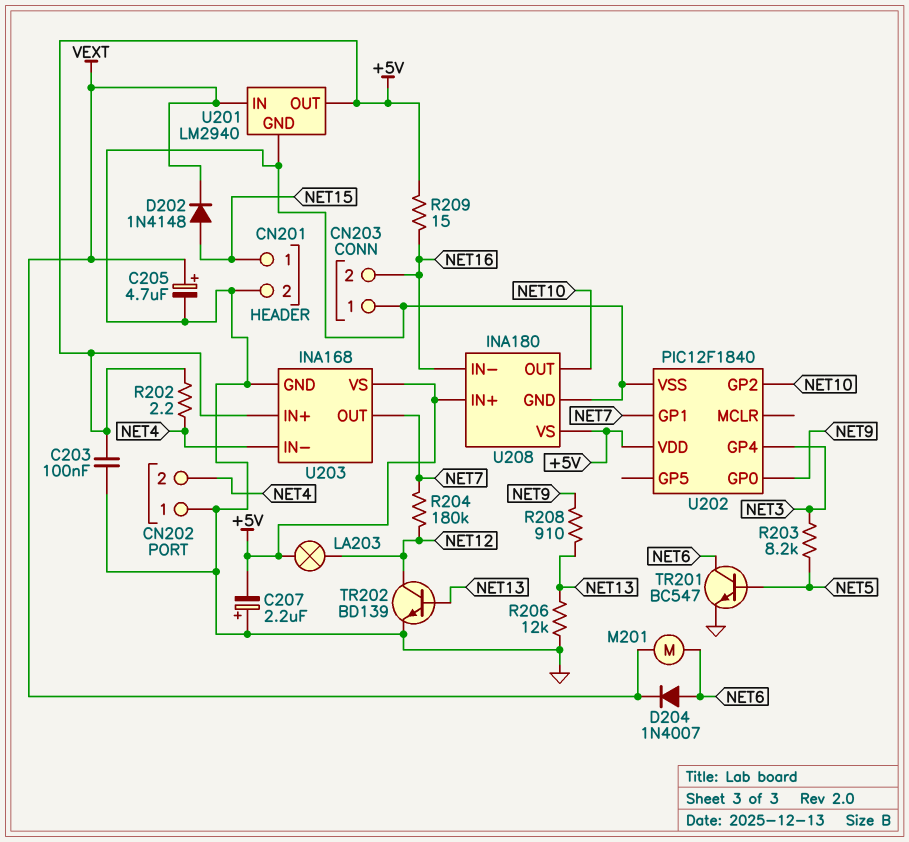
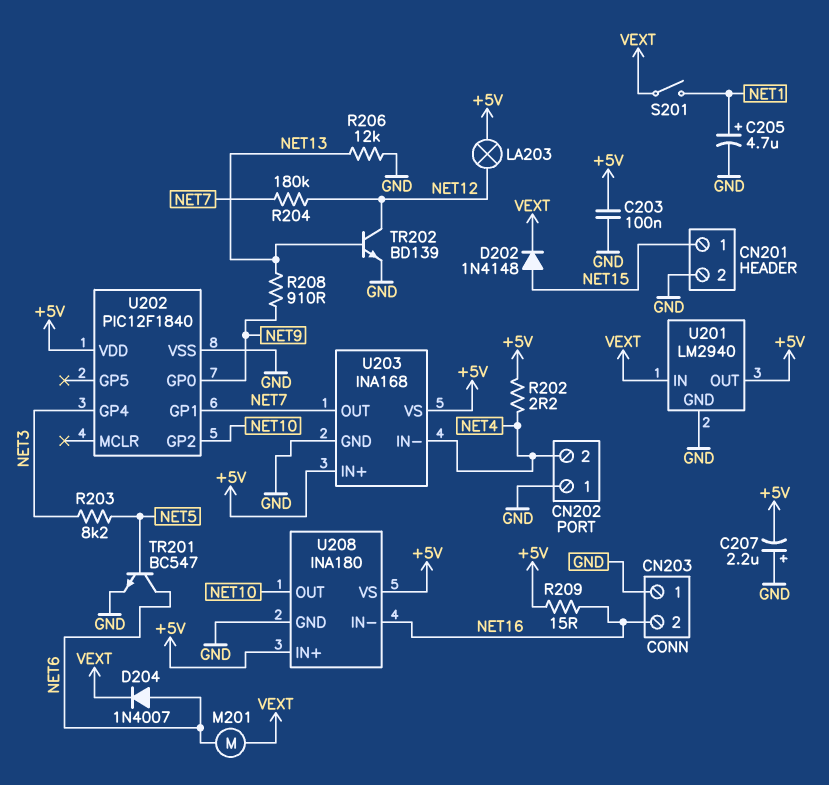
C205: 4.7uF (plus VEXT, minus GND) -> 4.7uF (plus NET1, minus GND)
S201: none -> switch (NET1, VEXT)

